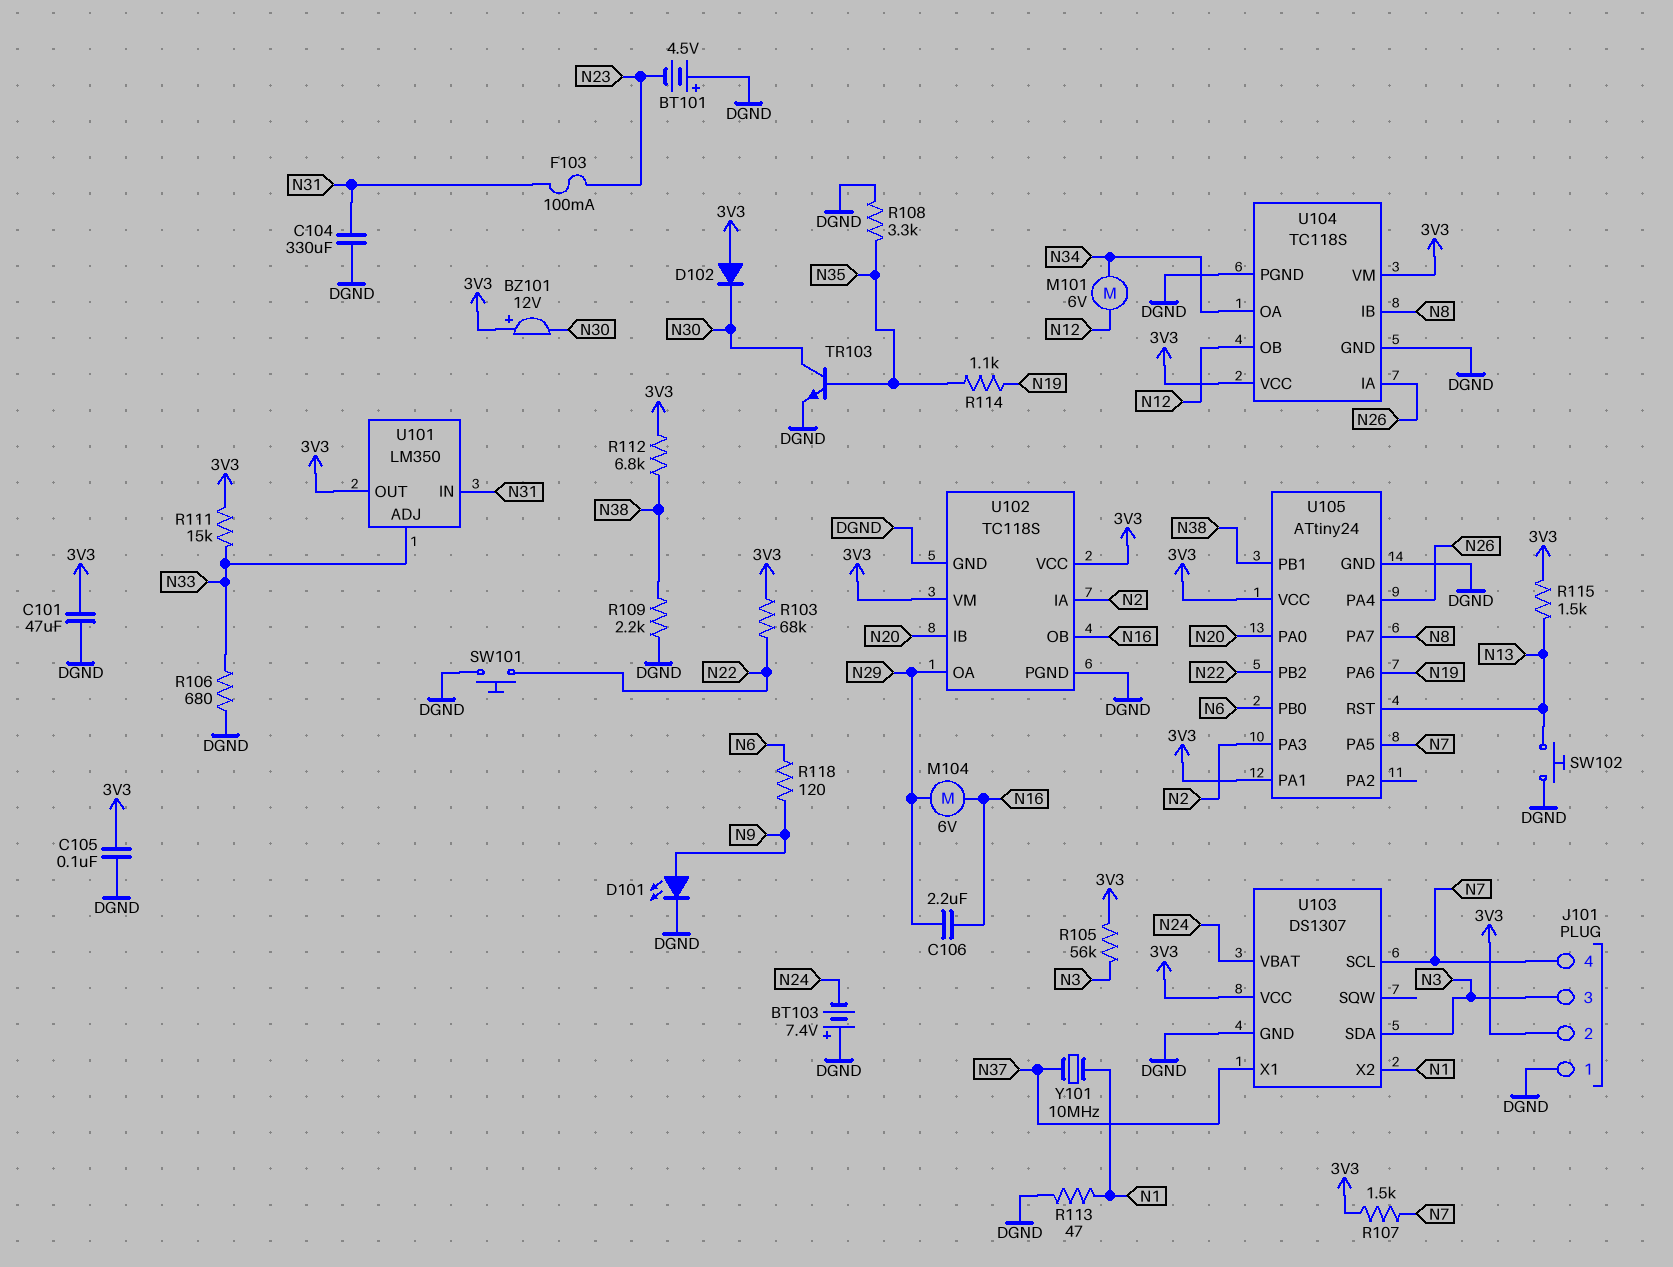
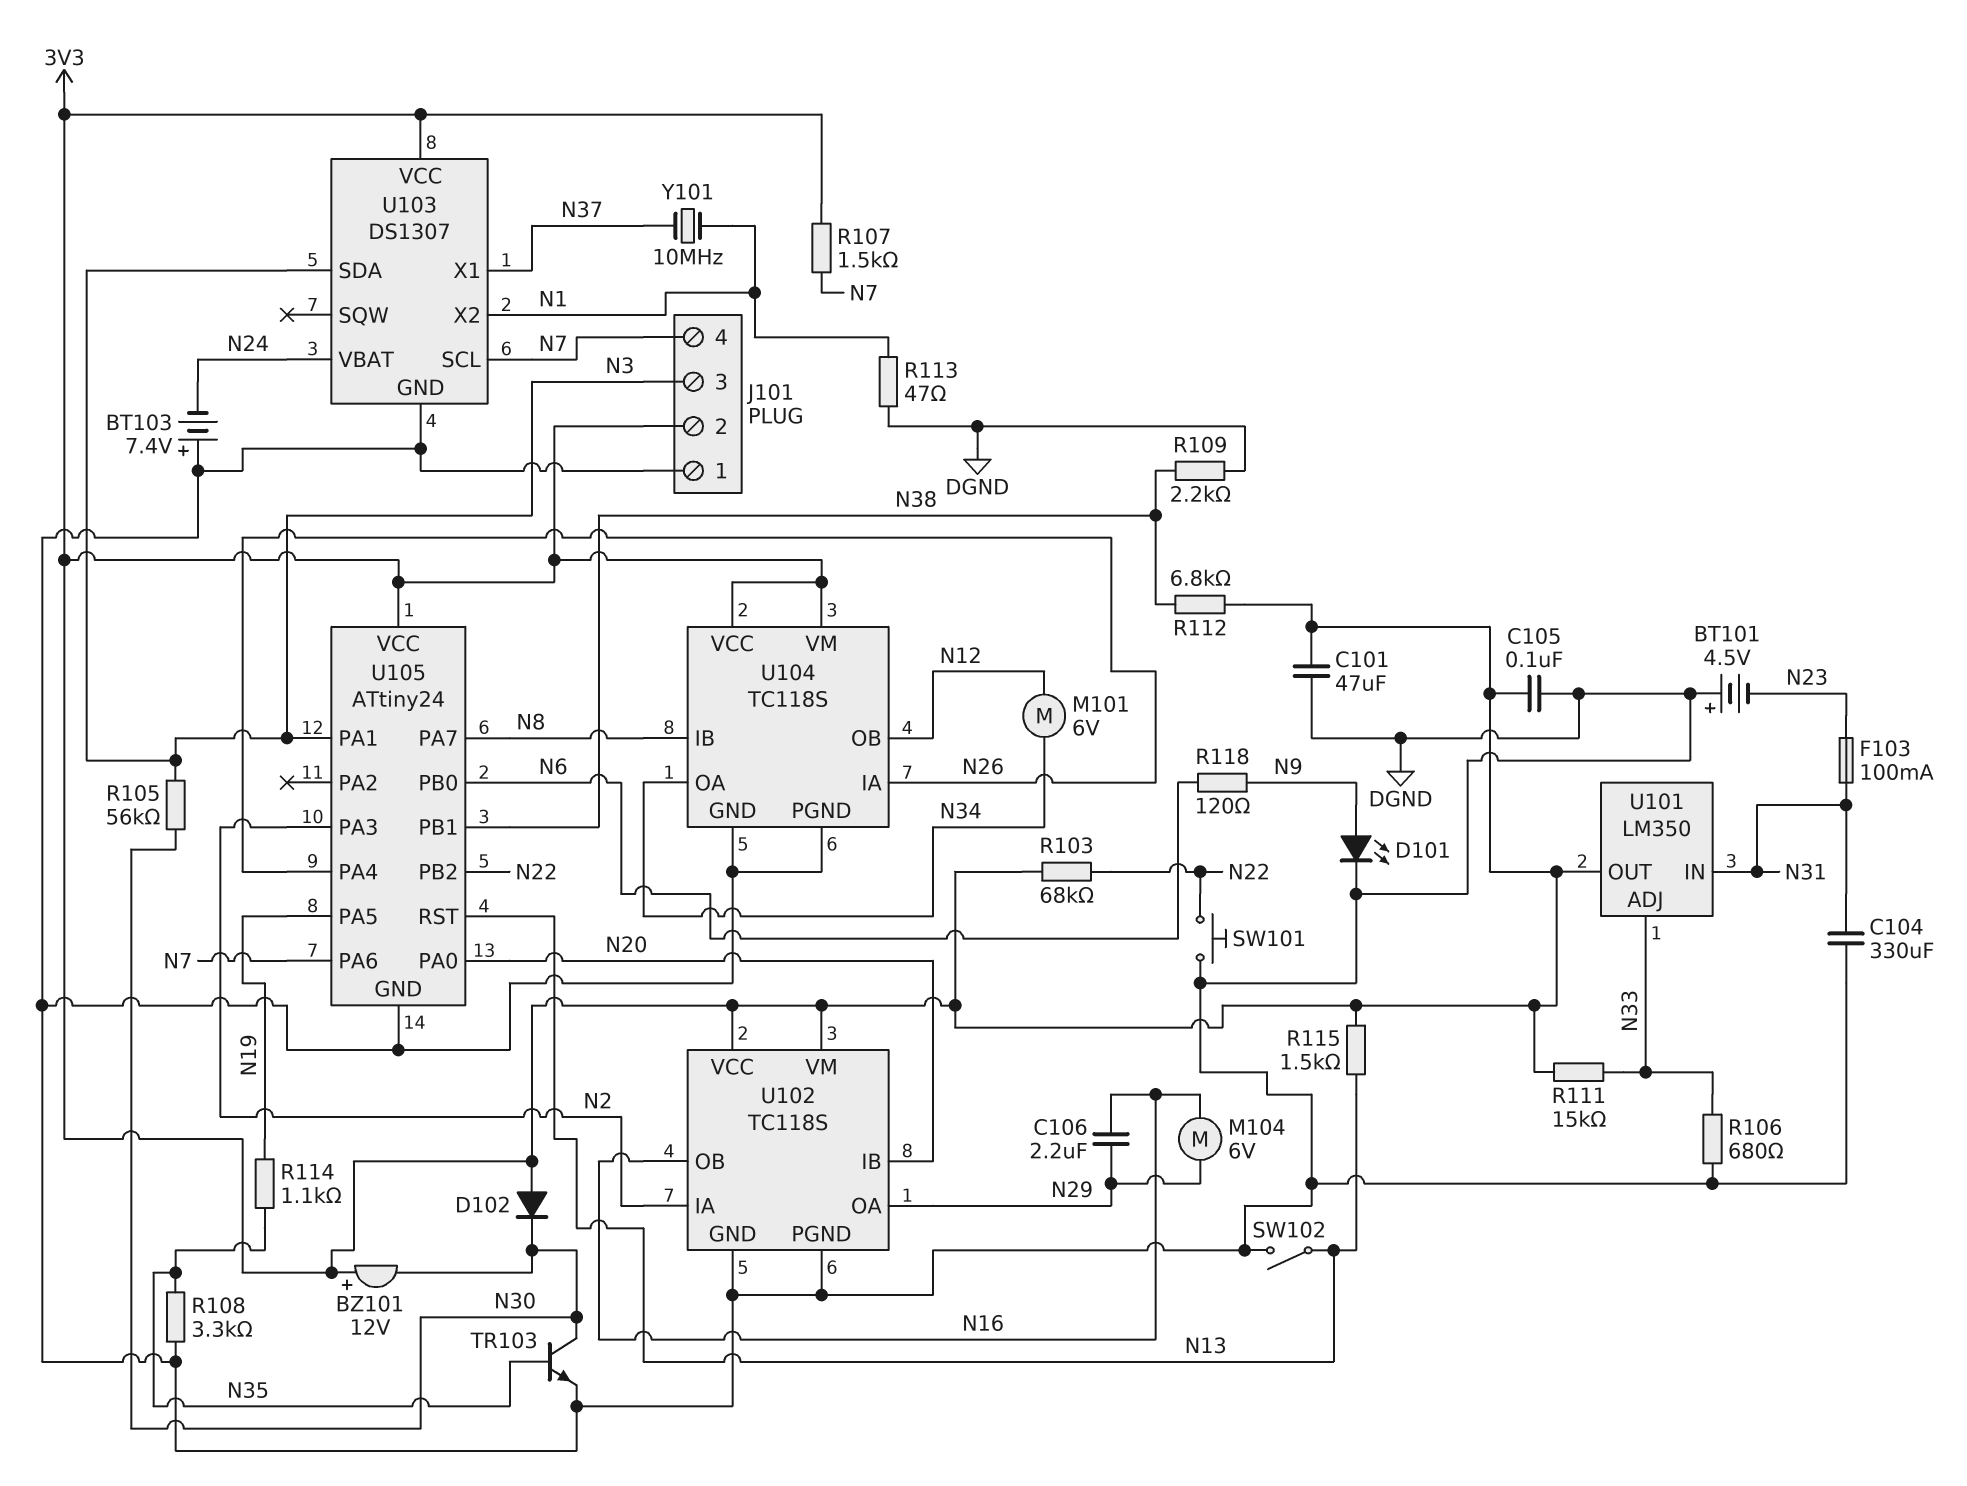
R105: 56k (3V3, N3) -> 56k (N3, N30)
SW102: button (DGND, N13) -> switch (DGND, N13)
U105 pin PA1: 3V3 -> N3
U105 pin PA5: N7 -> N19
U105 pin PA6: N19 -> N7

